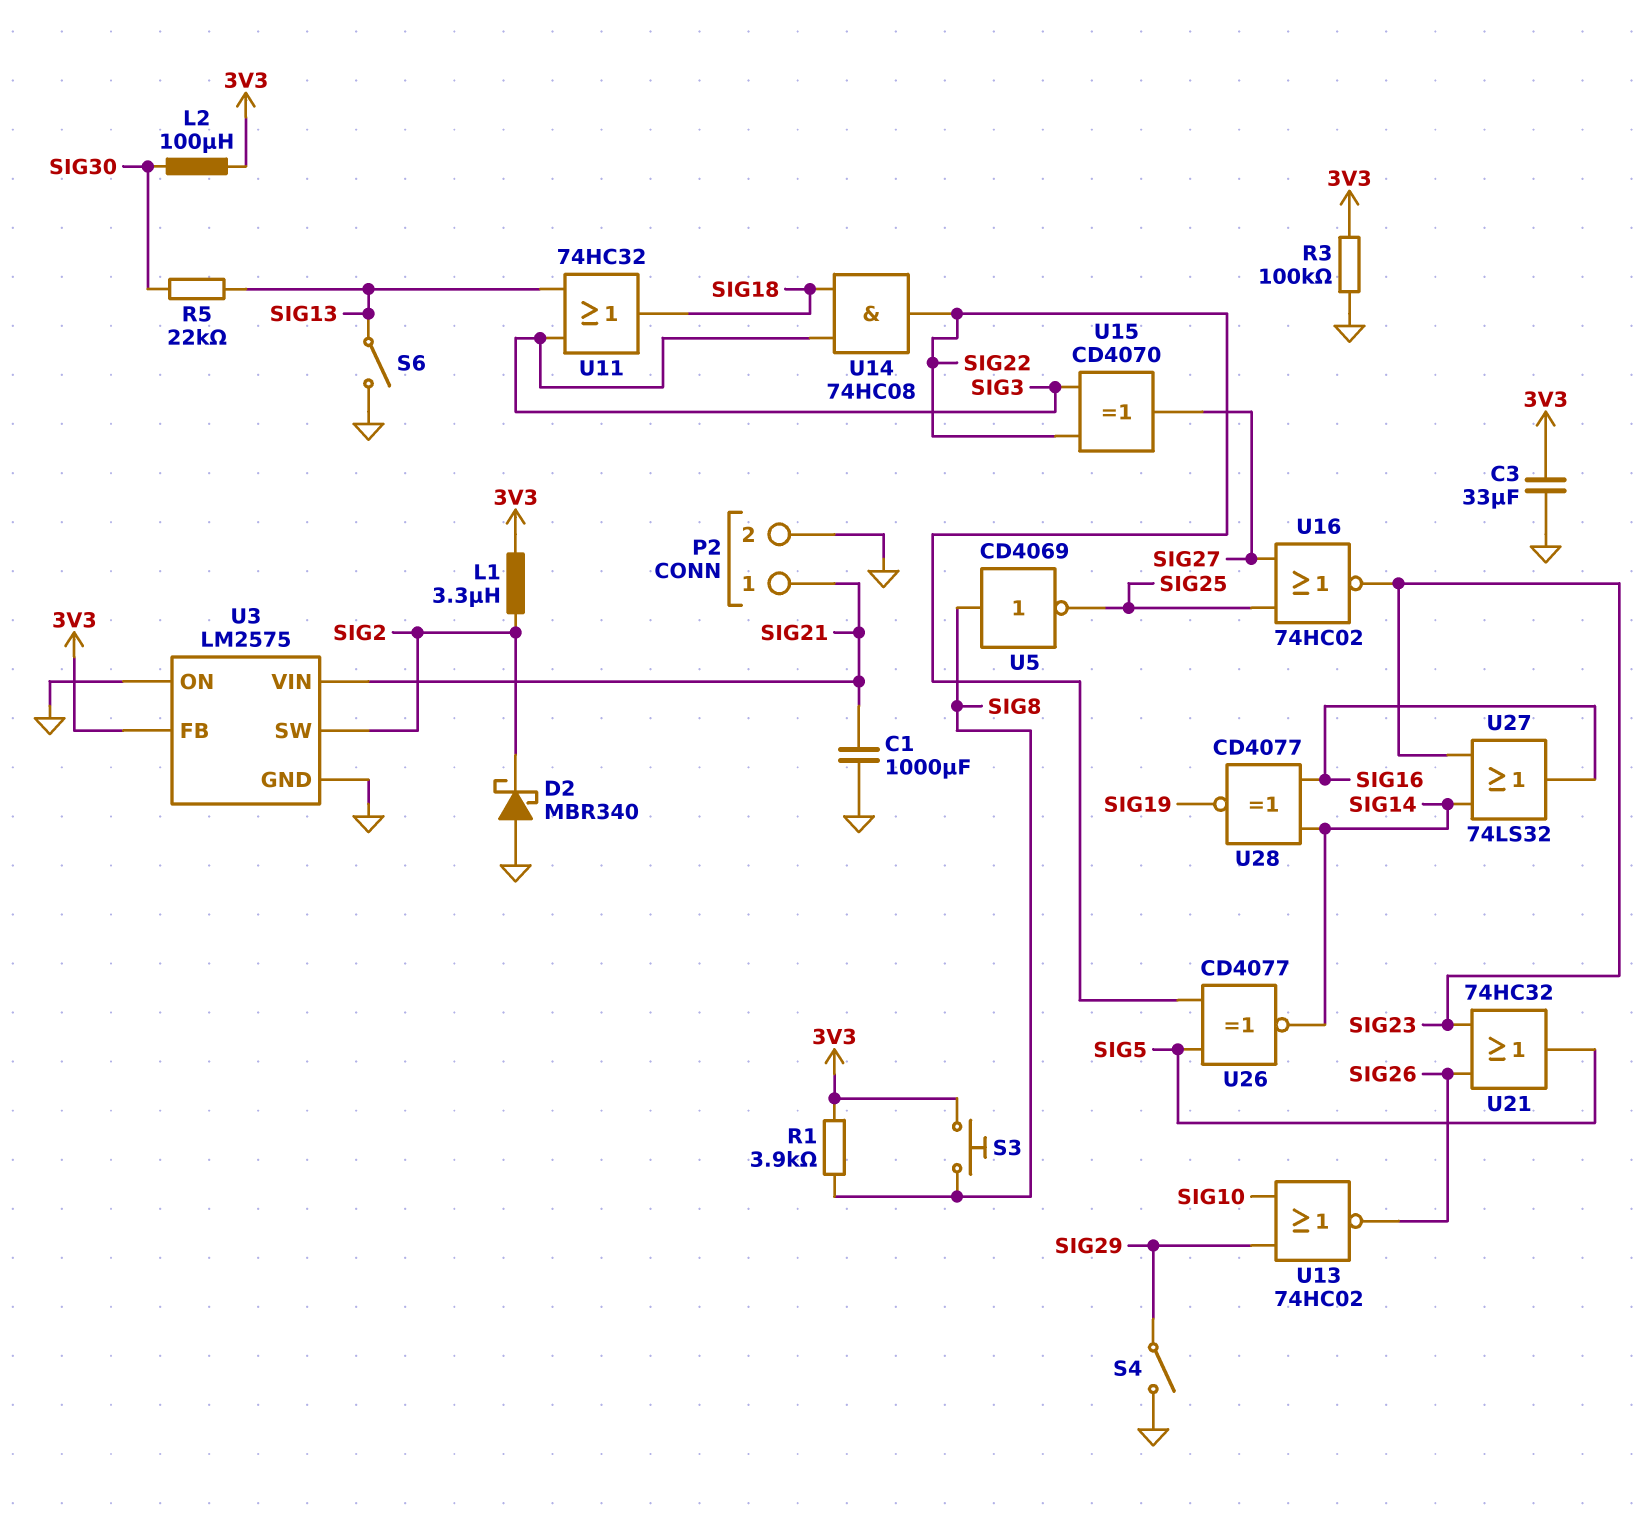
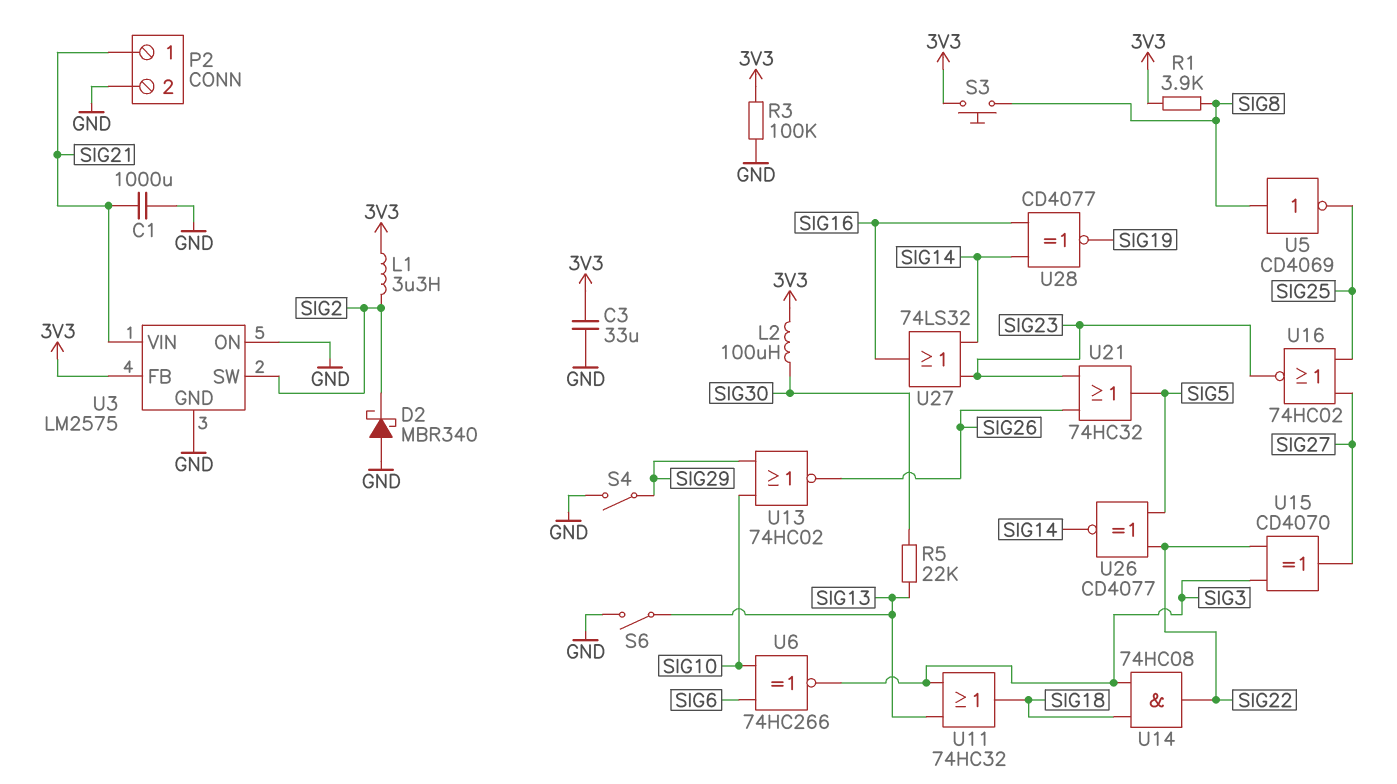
U6: none -> XNOR 74HC266 (in SIG6, in SIG10, out SIG3)

